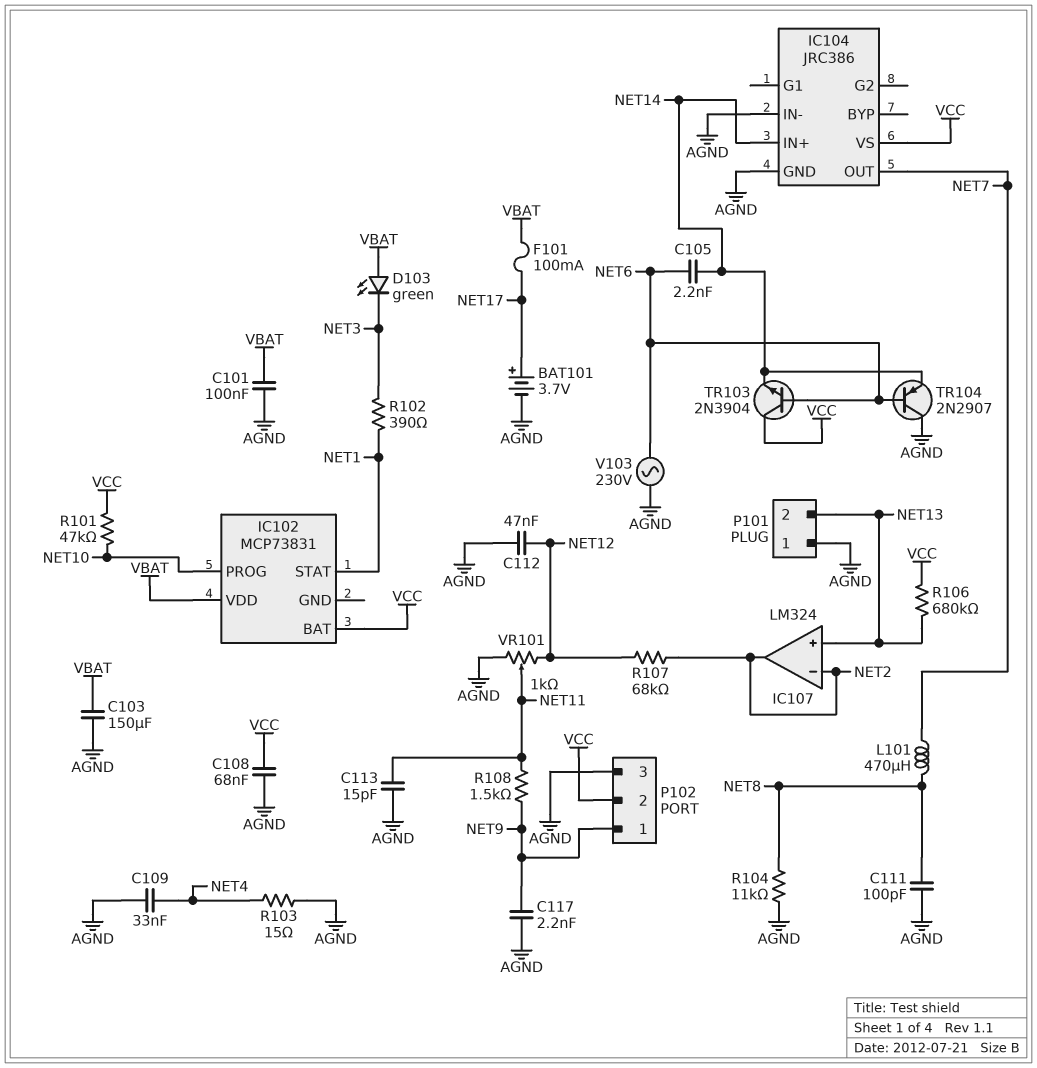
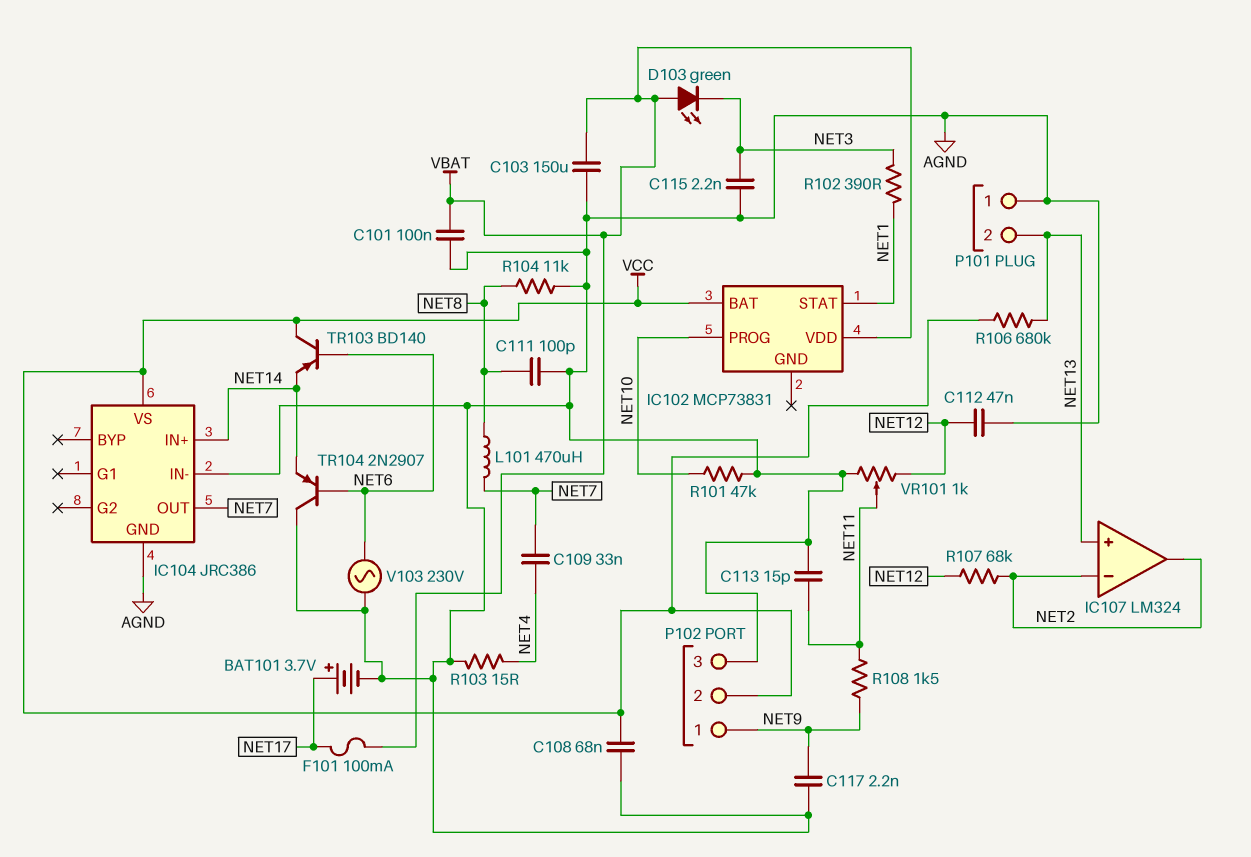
C105: 2.2nF (NET6, NET14) -> none
C109: 33nF (AGND, NET4) -> 33nF (NET4, NET7)
C115: none -> 2.2nF (AGND, NET3)
R101: 47k (NET10, VCC) -> 47k (AGND, NET10)
TR103: NPN 2N3904 (B NET6, C VCC, E NET14) -> PNP BD140 (B NET6, C VCC, E NET14)

